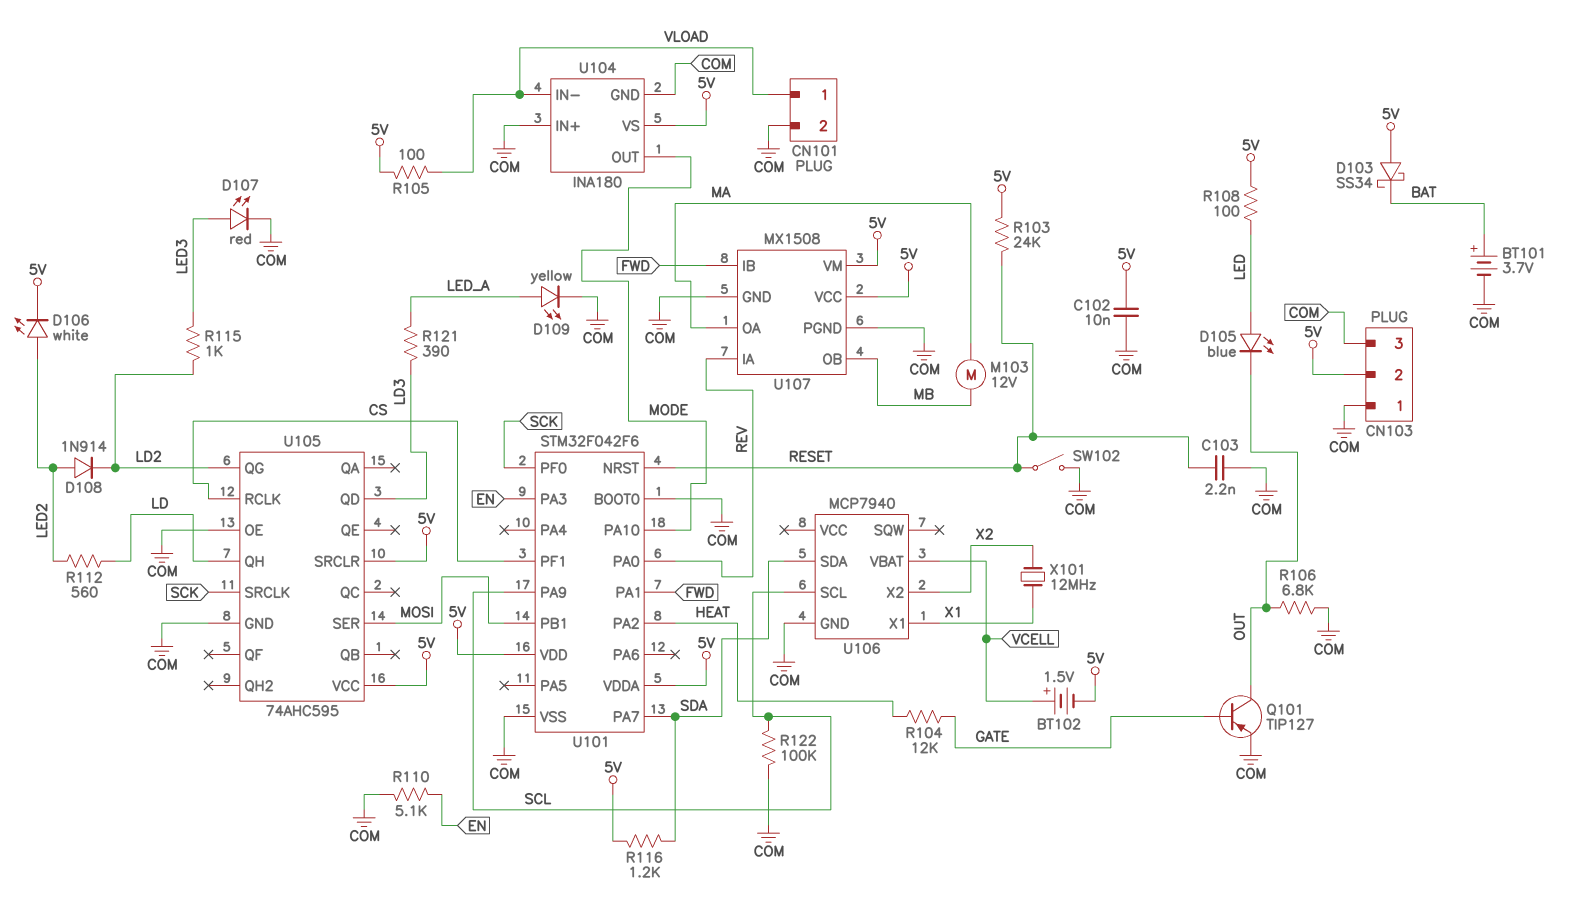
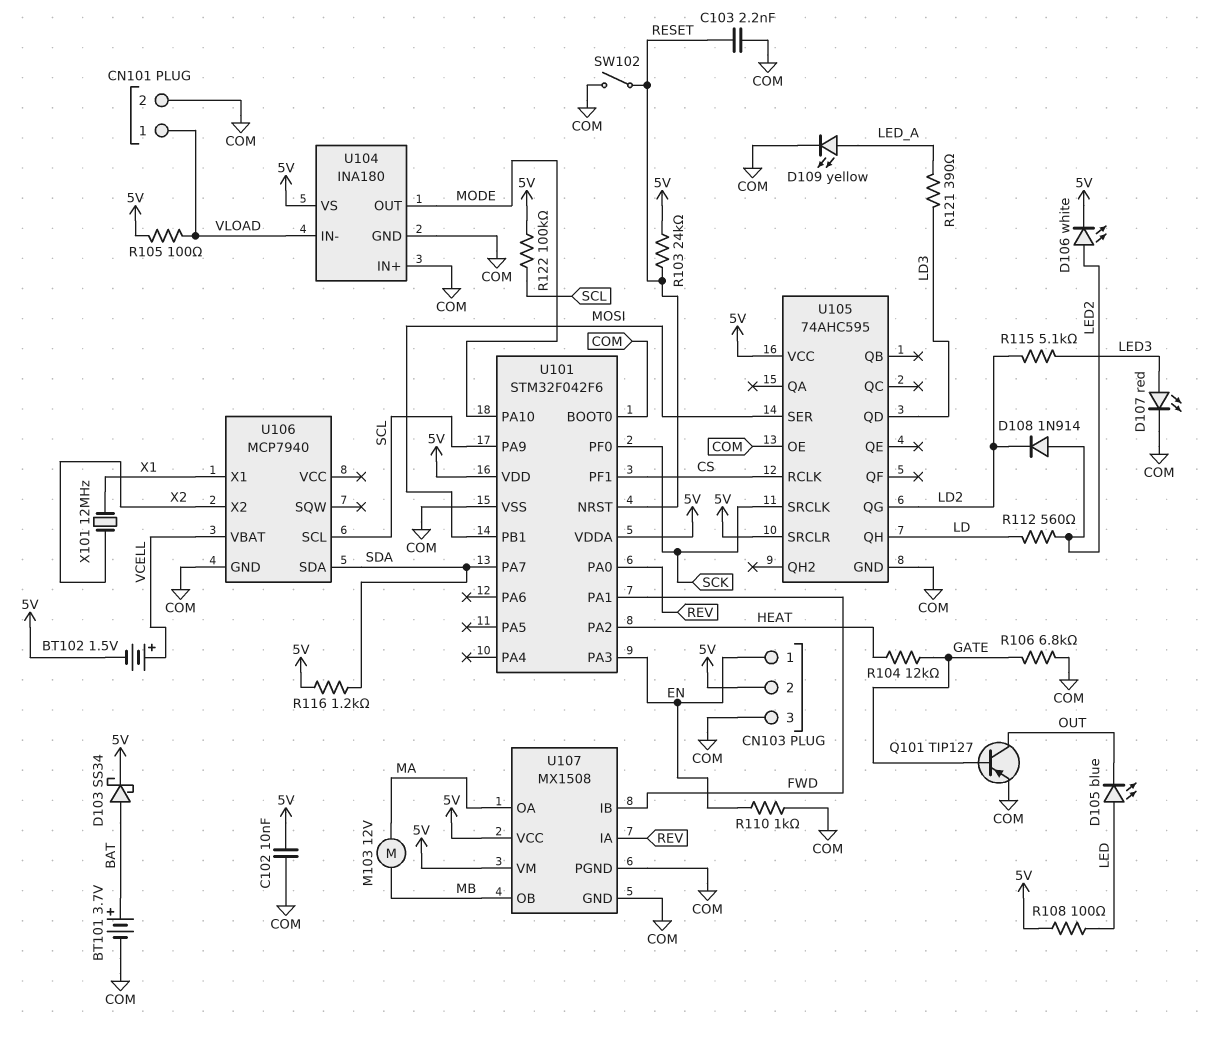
CN103 pin 1: COM -> EN
D103: schottky SS34 (A 5V, K BAT) -> schottky SS34 (A BAT, K 5V)
R106: 6.8k (COM, OUT) -> 6.8k (COM, GATE)
R110: 5.1k (COM, EN) -> 1k (COM, EN)
R115: 1k (LD2, LED3) -> 5.1k (LD2, LED3)
R122: 100k (COM, SCL) -> 100k (5V, SCL)

